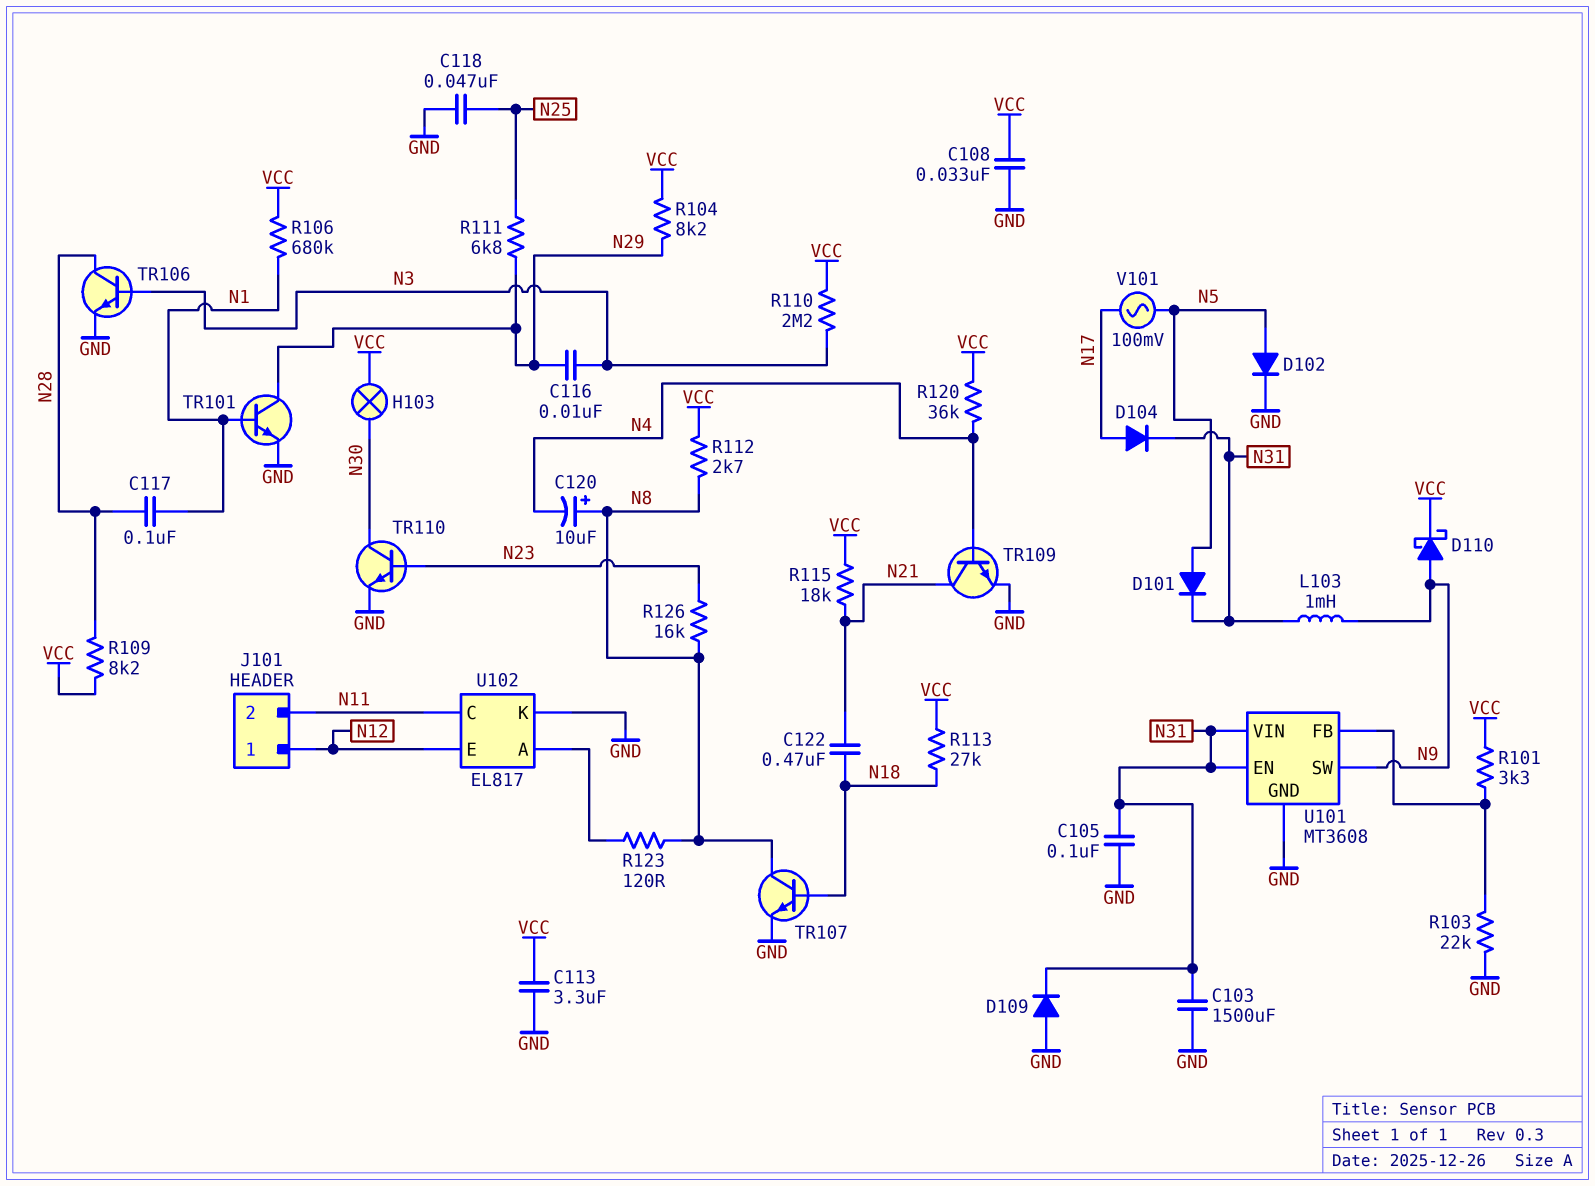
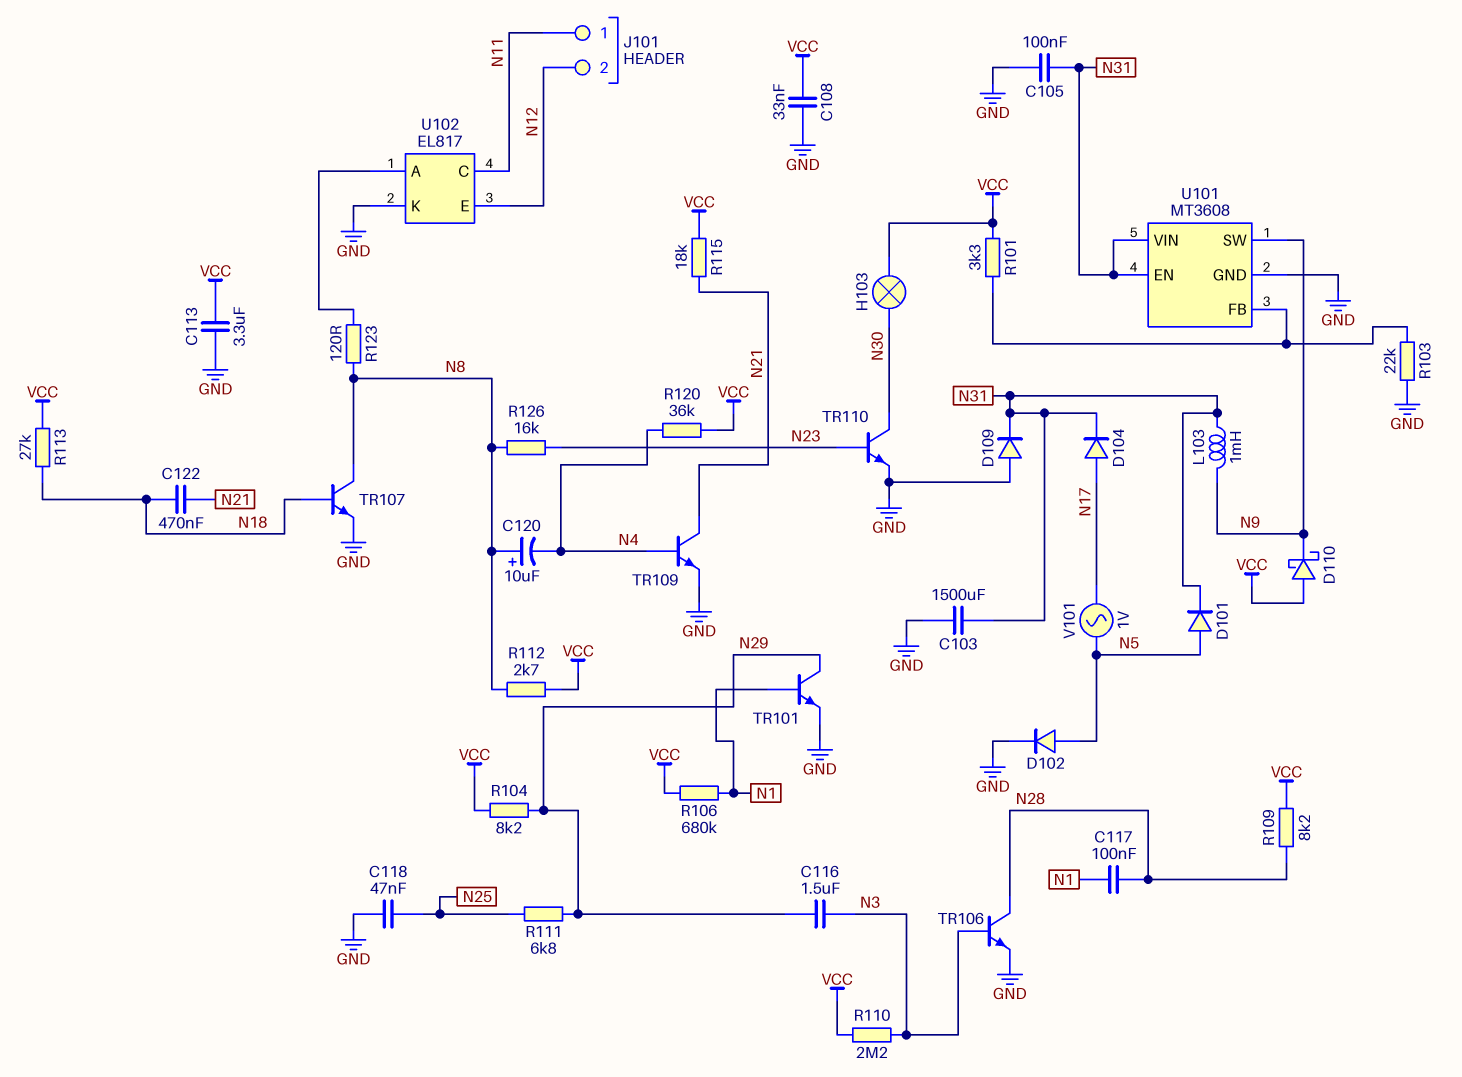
C116: 10nF (N3, N29) -> 1.5uF (N3, N29)
D110: schottky (A N9, K VCC) -> schottky (A VCC, K N9)
J101 pin 1: N12 -> N11
J101 pin 2: N11 -> N12
V101: AC 100mV (N5, N17) -> AC 1V (N5, N17)

